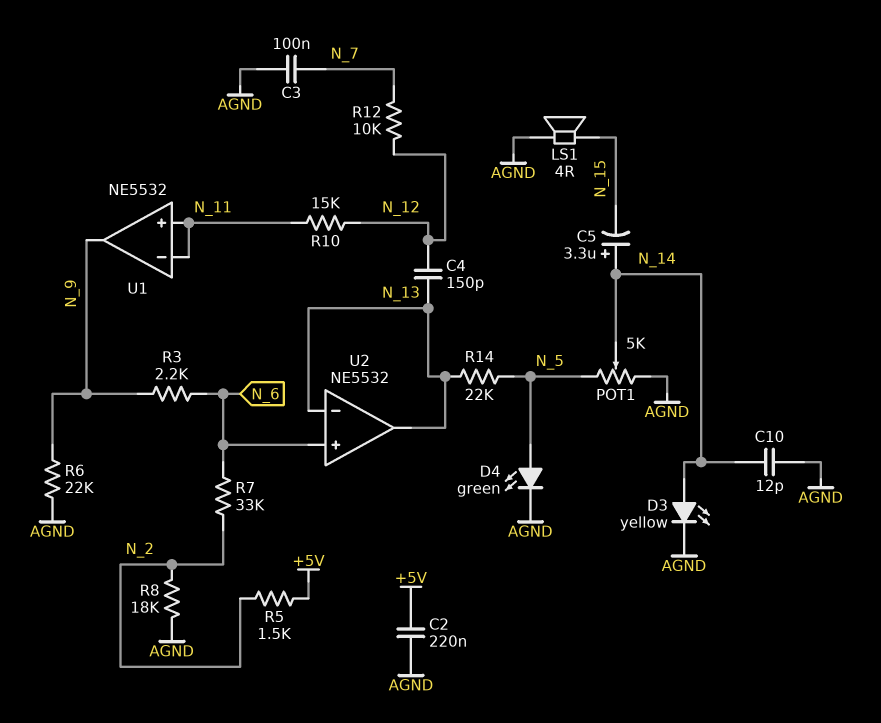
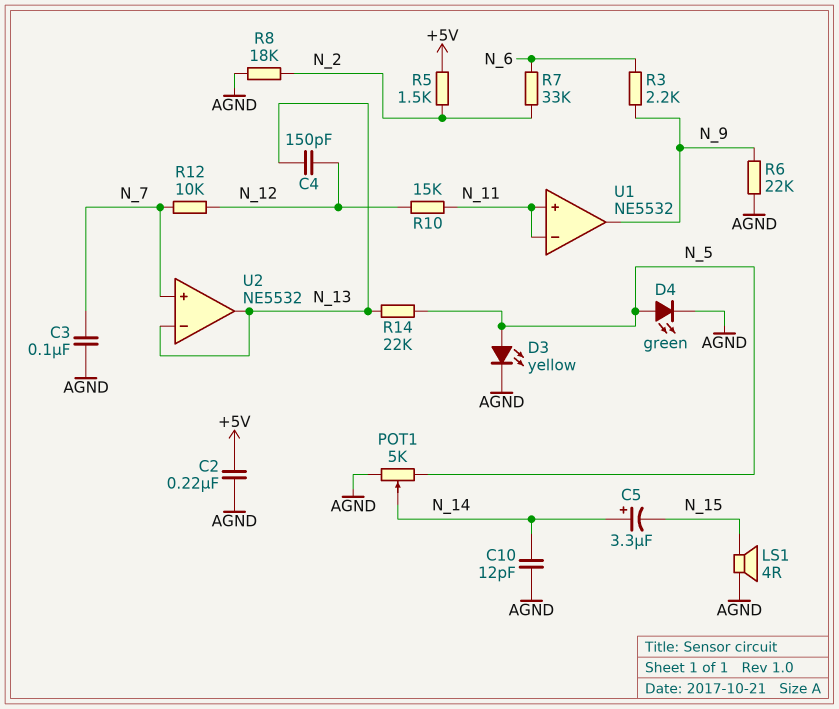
D3: LED yellow (A N_14, K AGND) -> LED yellow (A N_5, K AGND)
U2 pin in+: N_6 -> N_7

